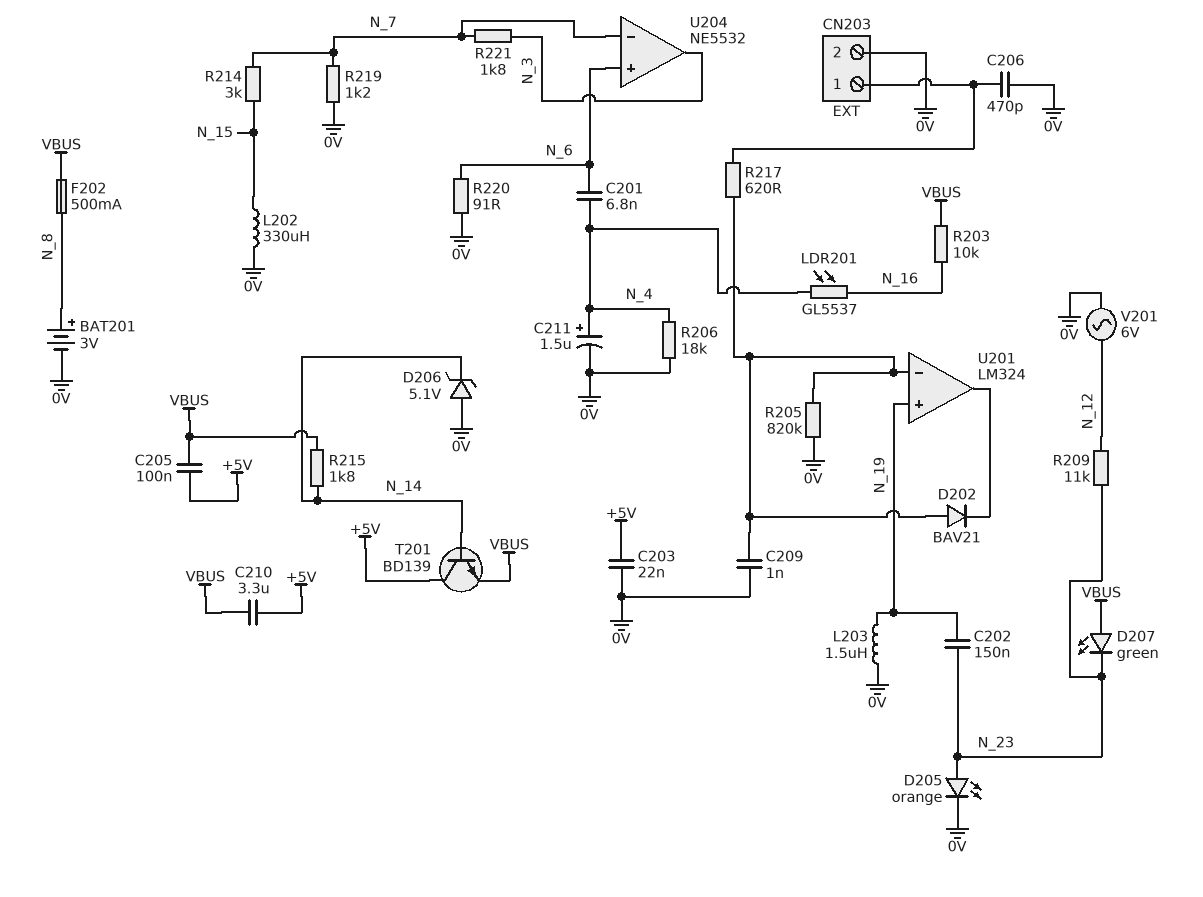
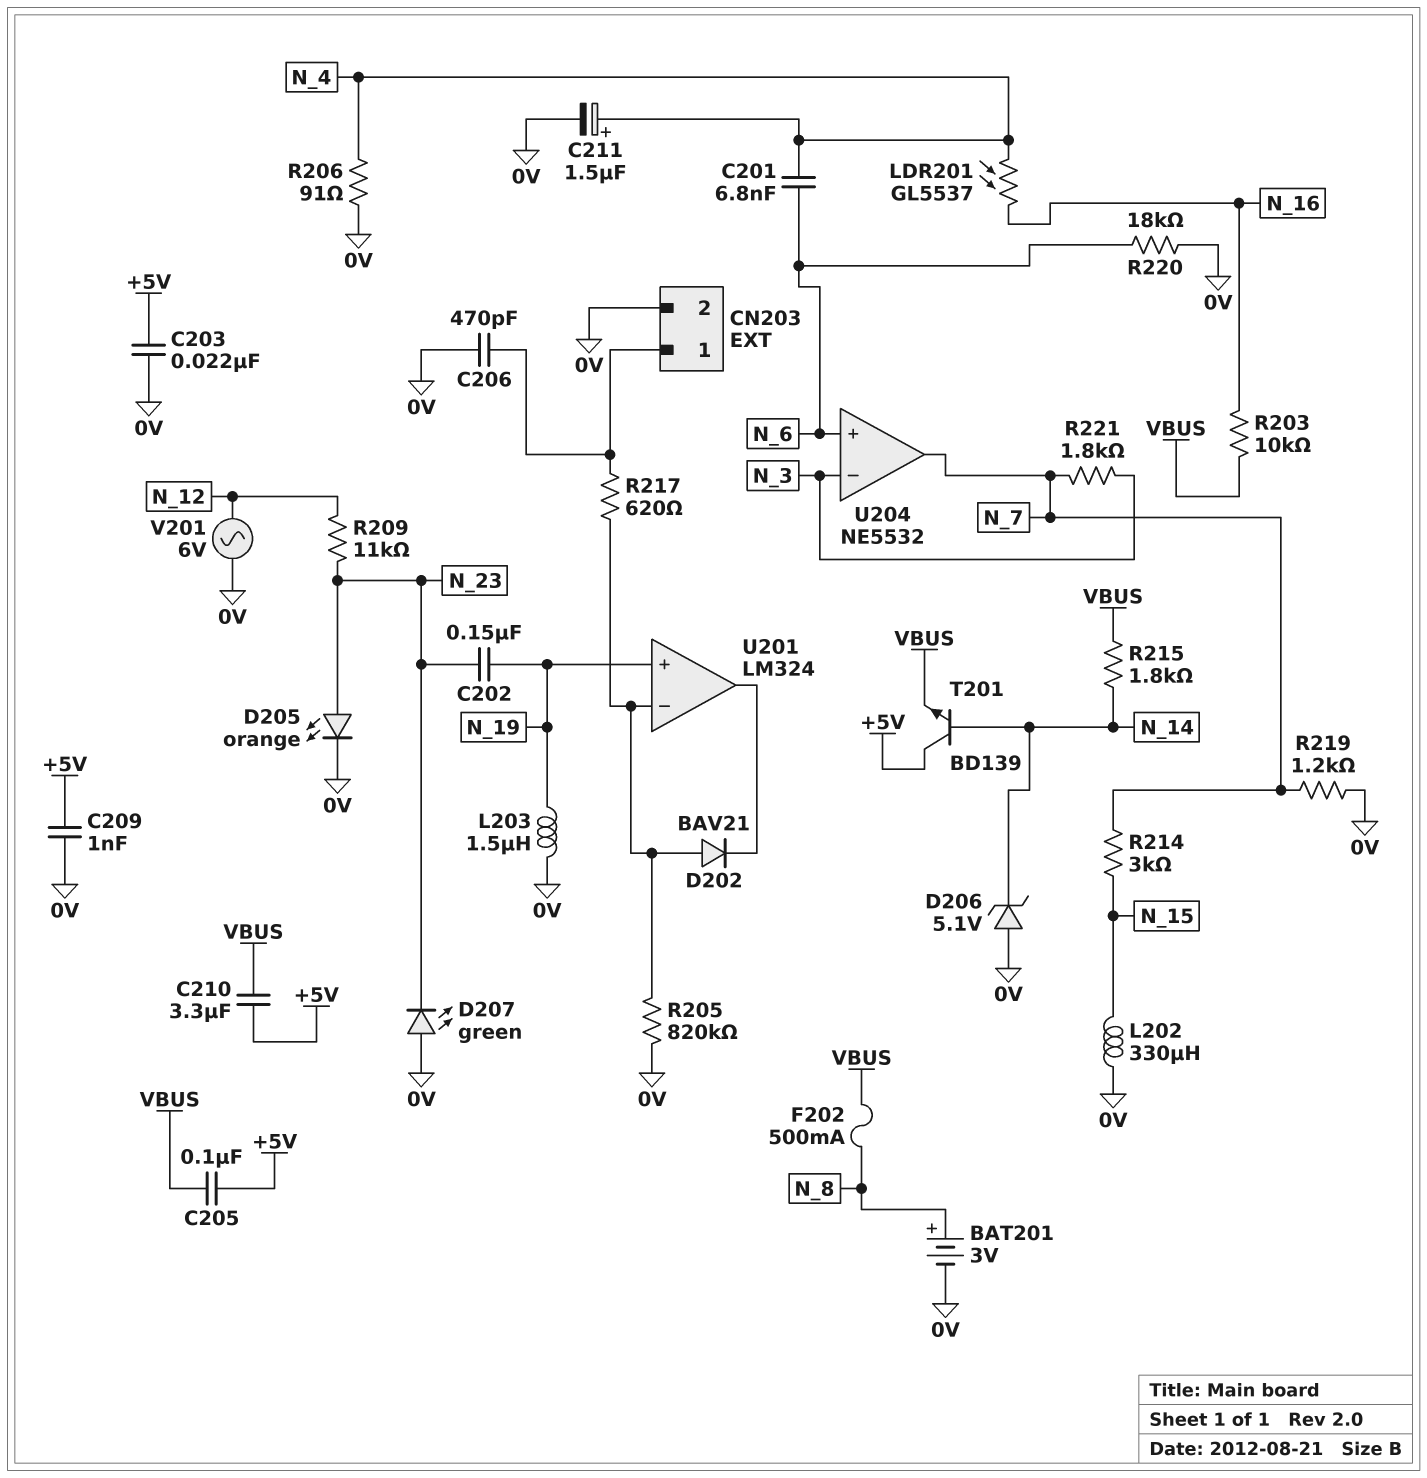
C209: 1nF (0V, U201/in-) -> 1nF (+5V, 0V)
D207: LED green (A VBUS, K N_23) -> LED green (A 0V, K N_23)
R206: 18k (0V, N_4) -> 91 (0V, N_4)
R220: 91 (0V, N_6) -> 18k (0V, N_6)
U204 pin in-: N_7 -> N_3
U204 pin out: N_3 -> N_7

